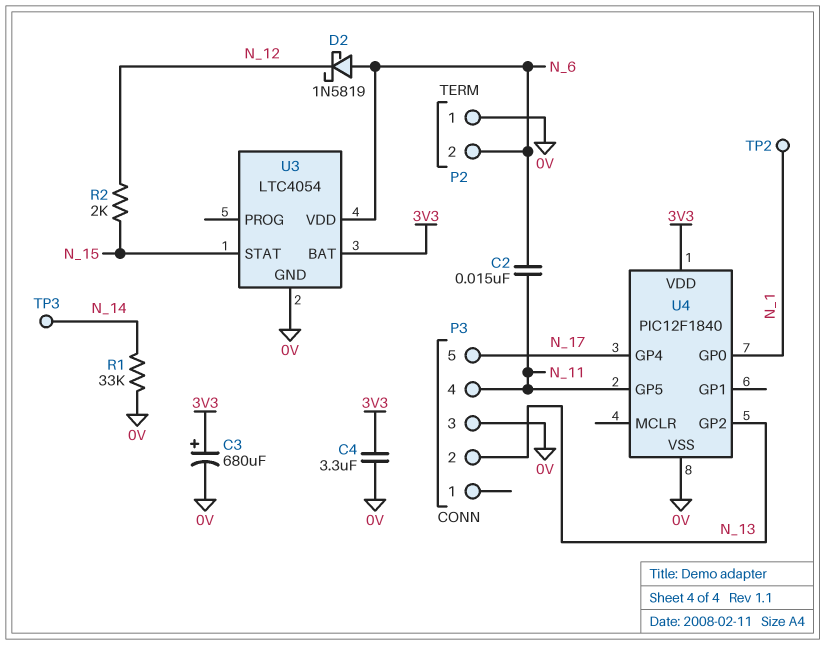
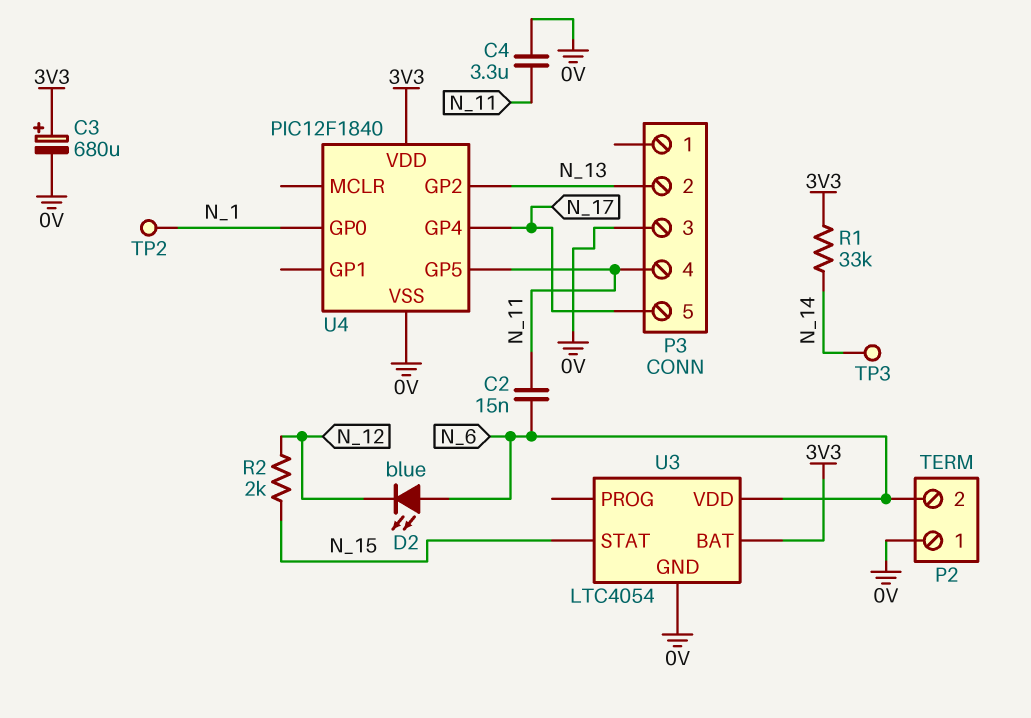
C4: 3.3uF (0V, 3V3) -> 3.3uF (0V, N_11)
D2: schottky 1N5819 (A N_6, K N_12) -> LED blue (A N_6, K N_12)
R1: 33k (0V, N_14) -> 33k (3V3, N_14)

